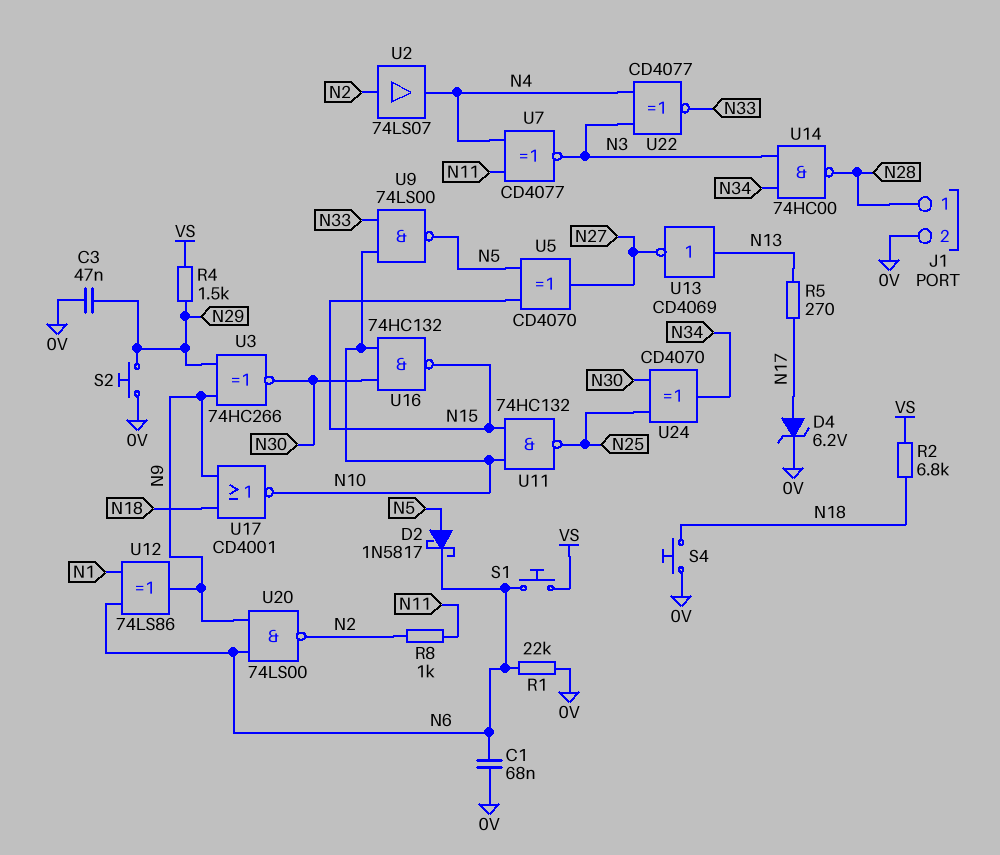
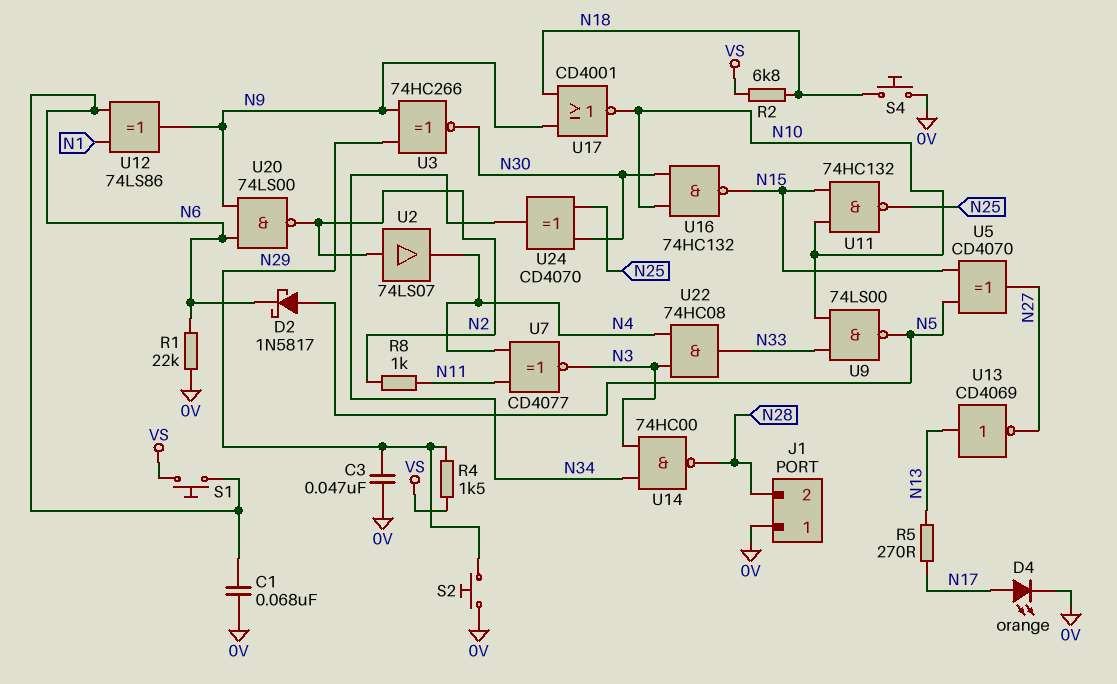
D4: zener 6.2V (A N17, K 0V) -> LED orange (A N17, K 0V)
J1 pin 1: N28 -> 0V
J1 pin 2: 0V -> N28
U22: XNOR CD4077 (in N3, in N4, out N33) -> AND 74HC08 (in N3, in N4, out N33)

